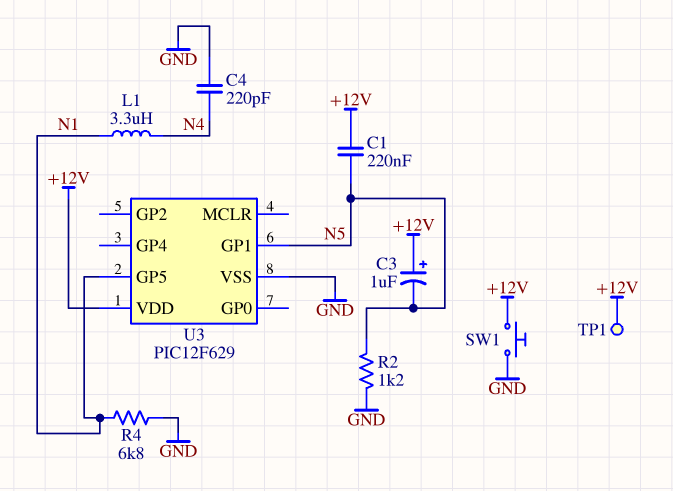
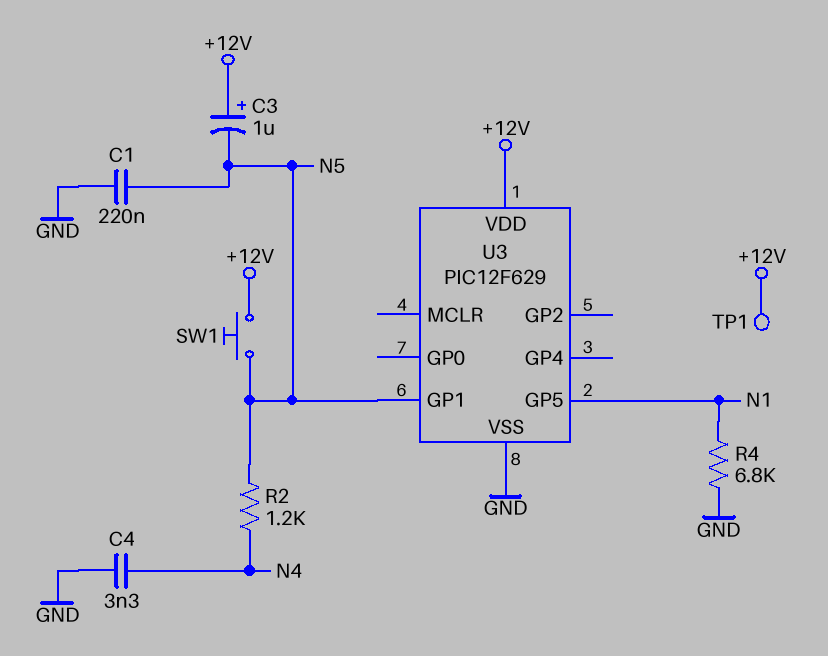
C1: 220nF (+12V, N5) -> 220nF (GND, N5)
C4: 220pF (GND, N4) -> 3.3nF (GND, N4)
L1: 3.3uH (N1, N4) -> none
R2: 1.2k (GND, N5) -> 1.2k (N4, N5)
SW1: button (+12V, GND) -> button (+12V, N5)

